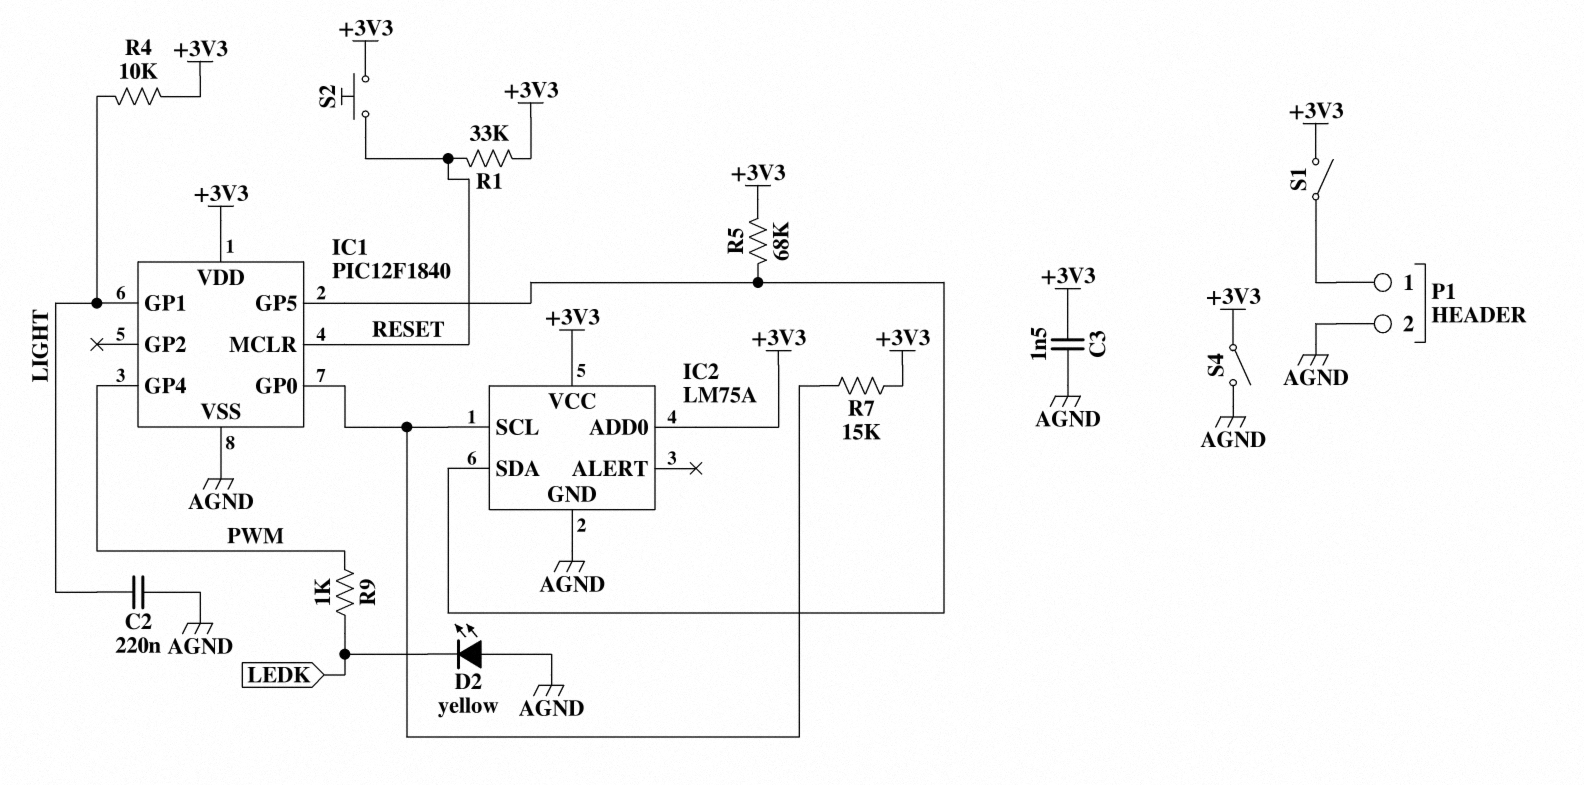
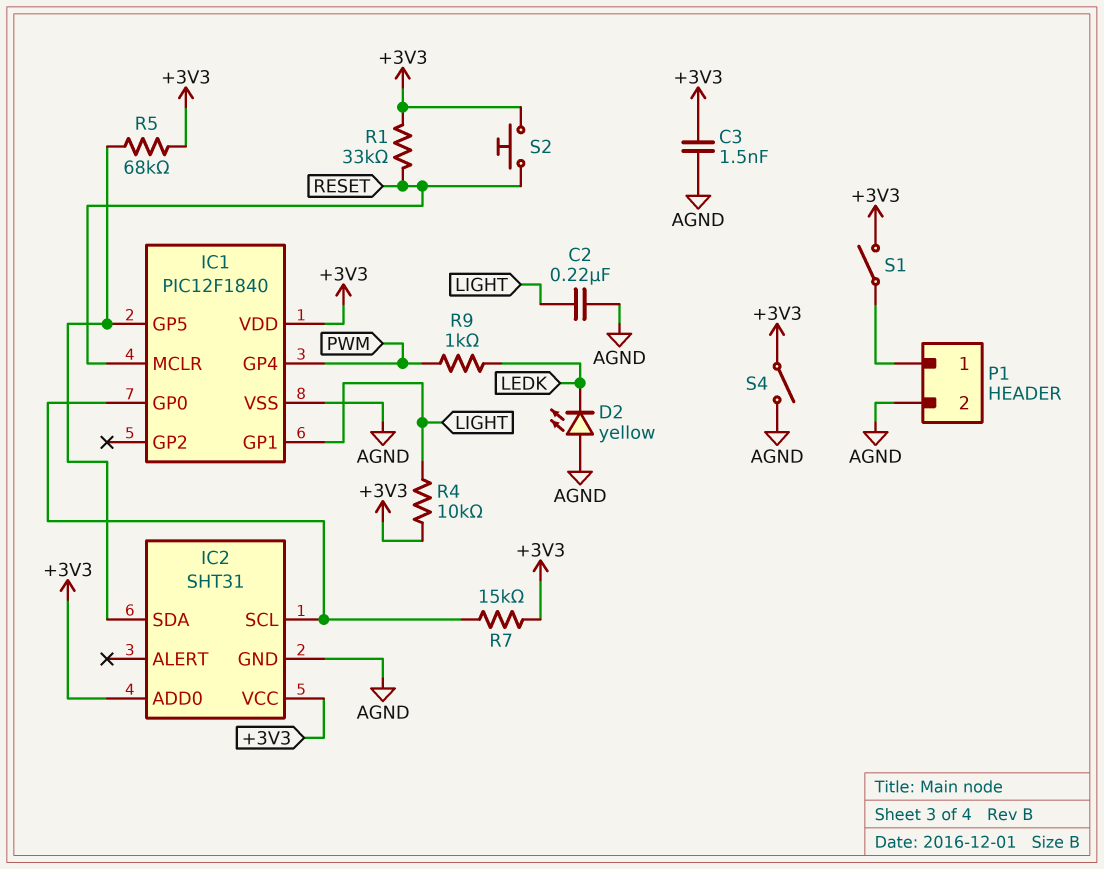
IC2: LM75A -> SHT31

